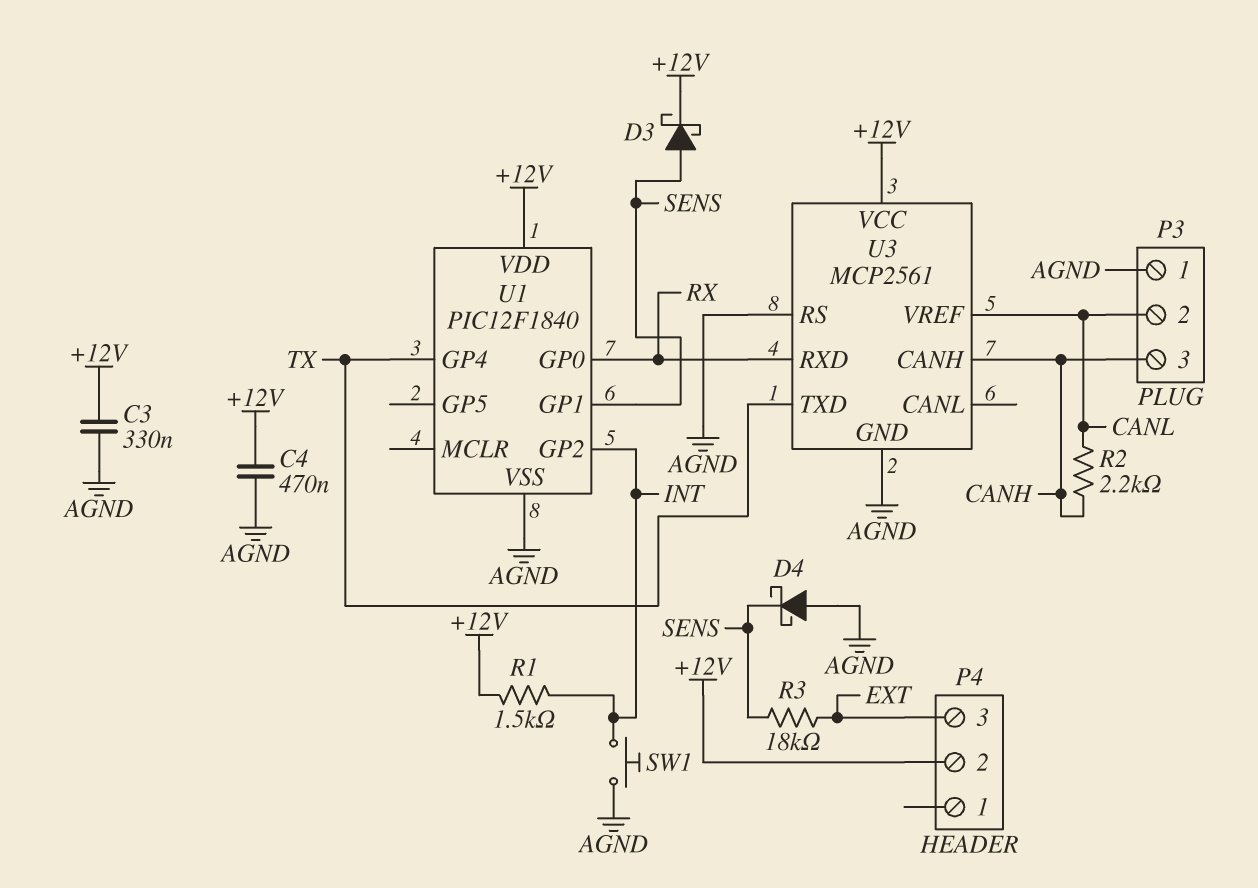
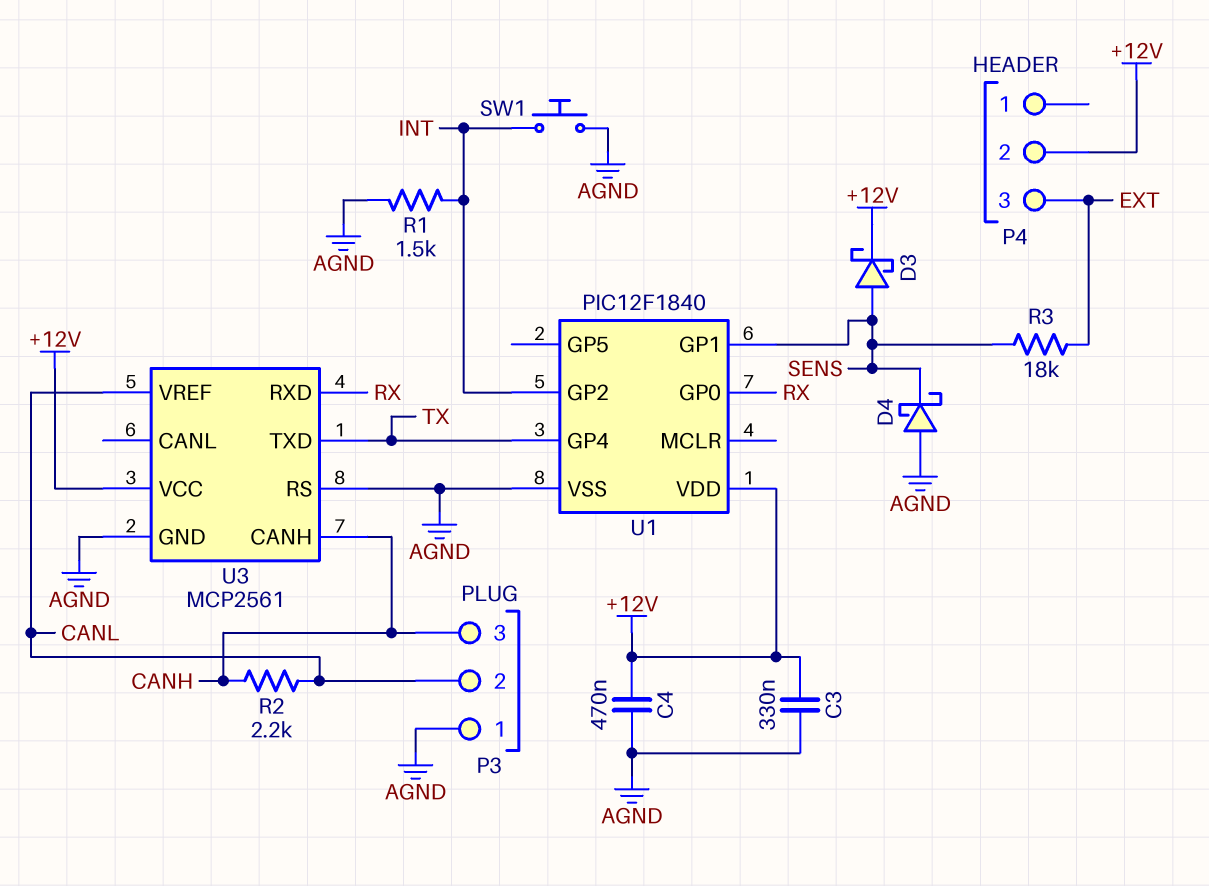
R1: 1.5k (+12V, INT) -> 1.5k (AGND, INT)

